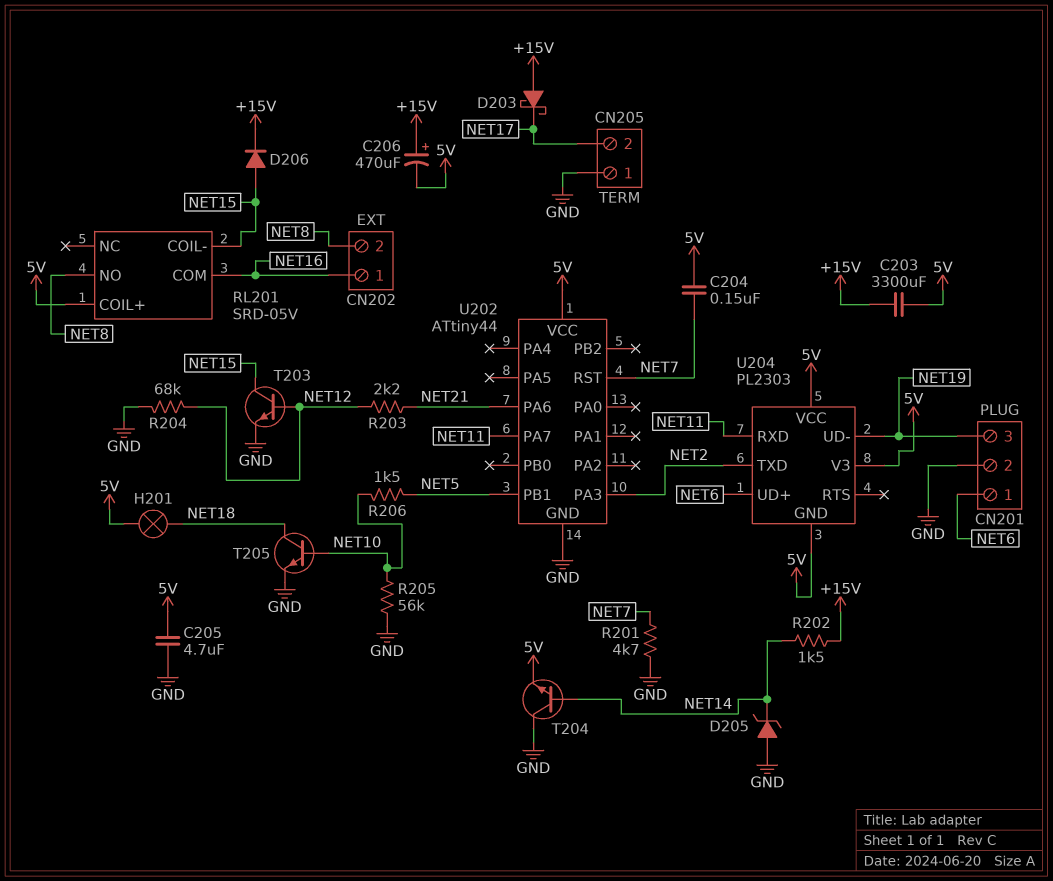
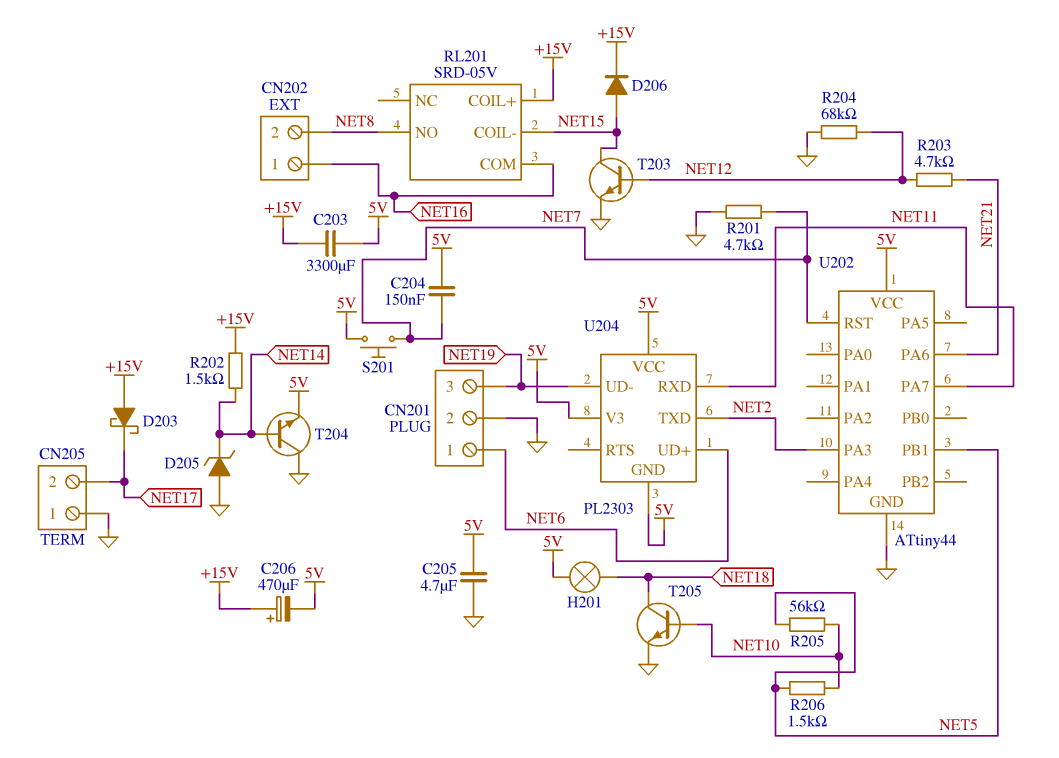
R203: 2.2k (NET12, NET21) -> 4.7k (NET12, NET21)
R205: 56k (GND, NET10) -> 56k (NET5, NET10)
RL201 pin COIL+: 5V -> +15V
S201: none -> button (5V, NET7)

